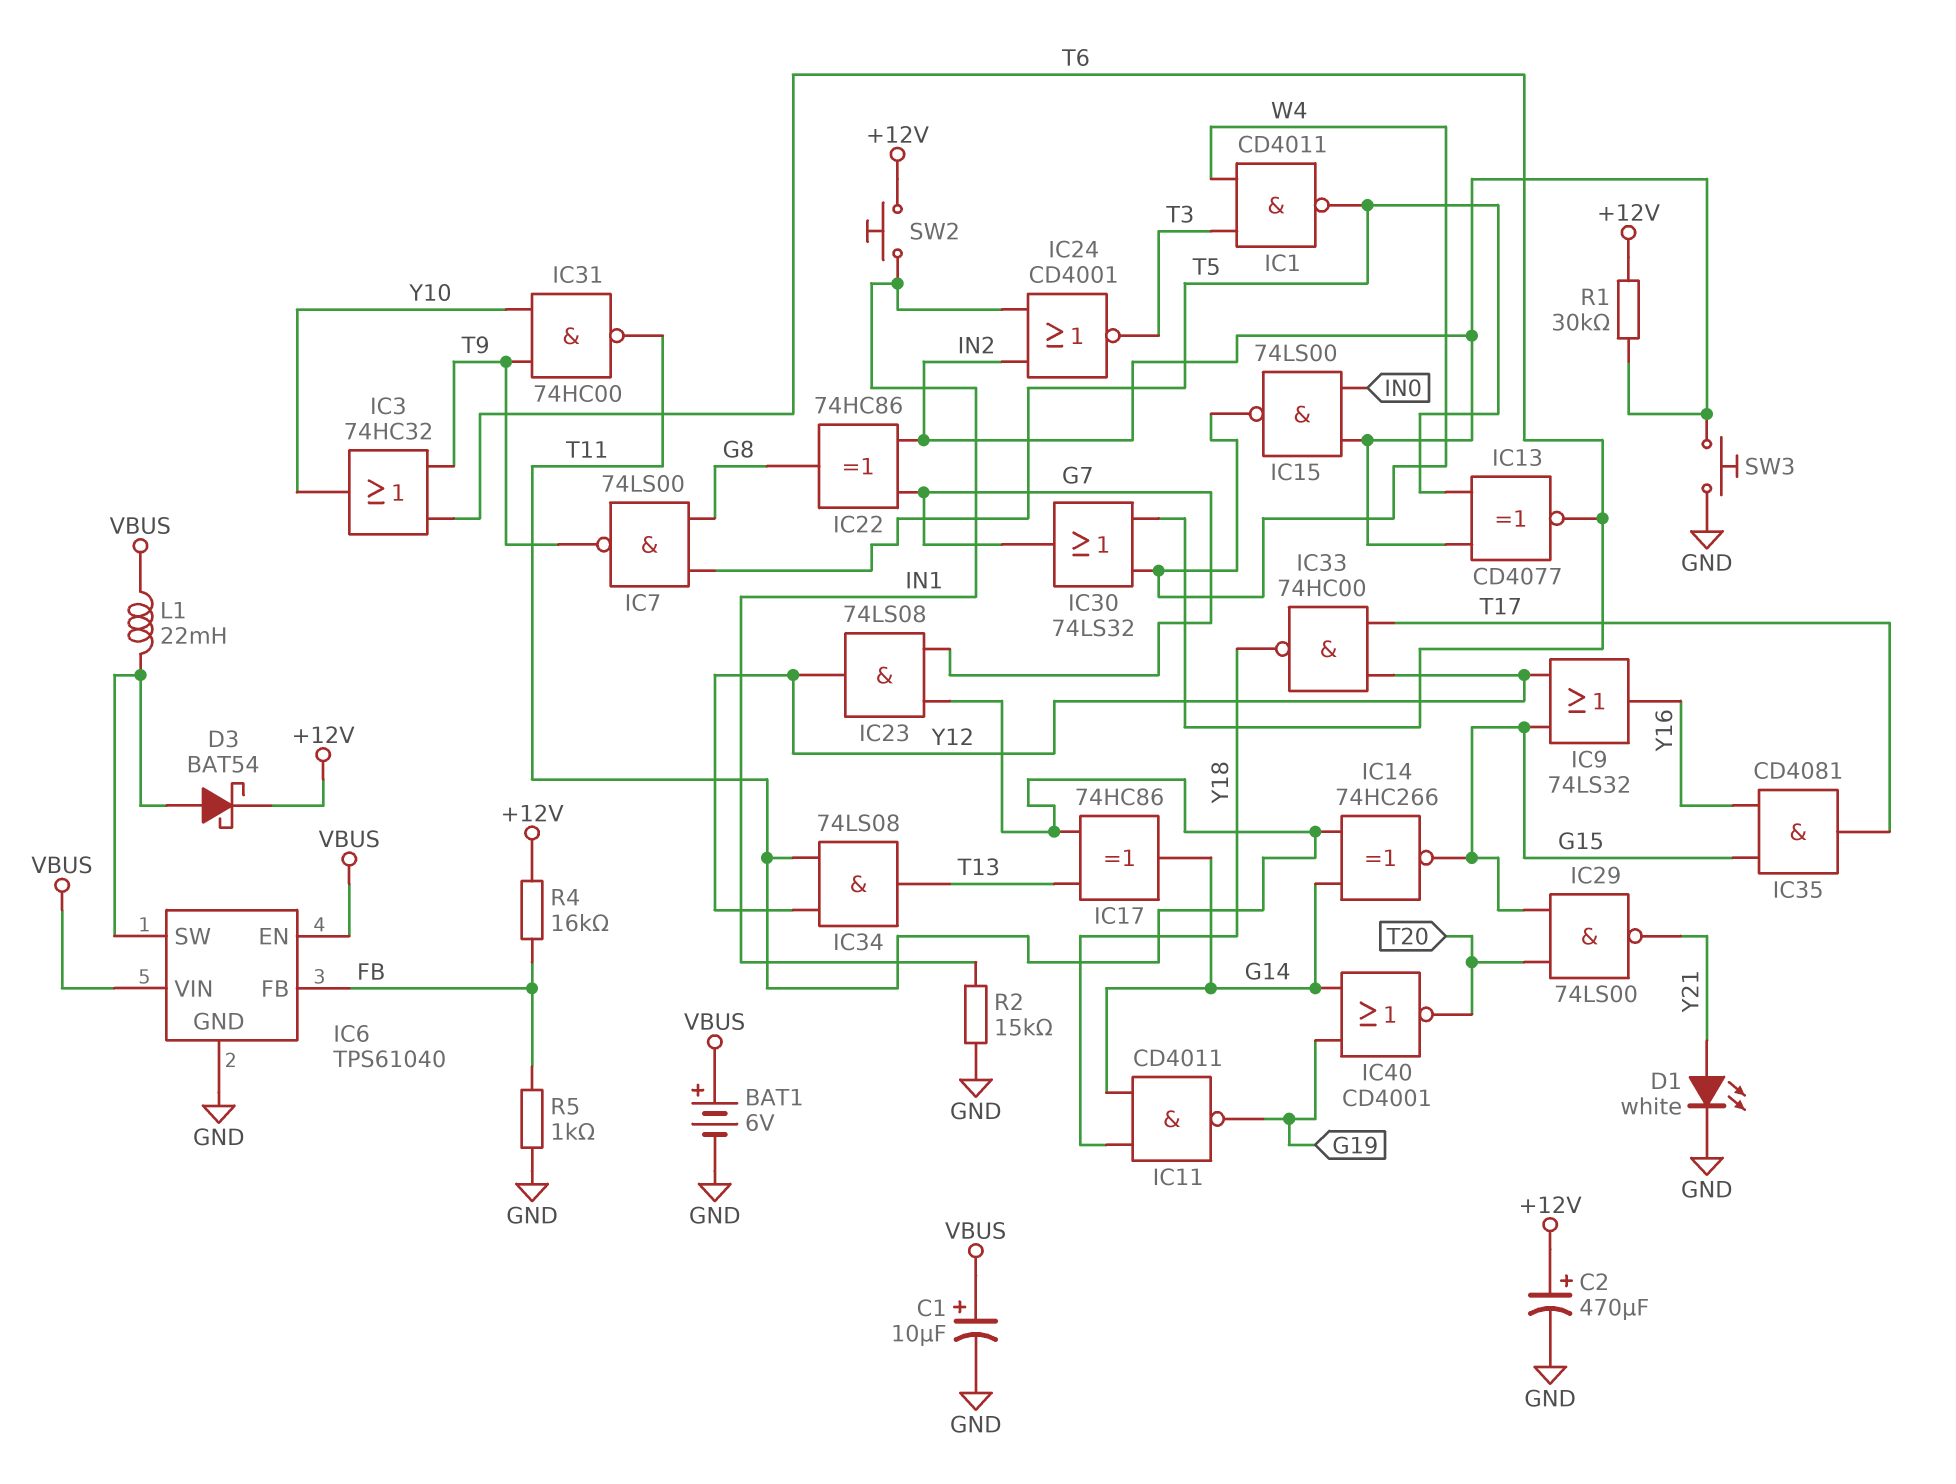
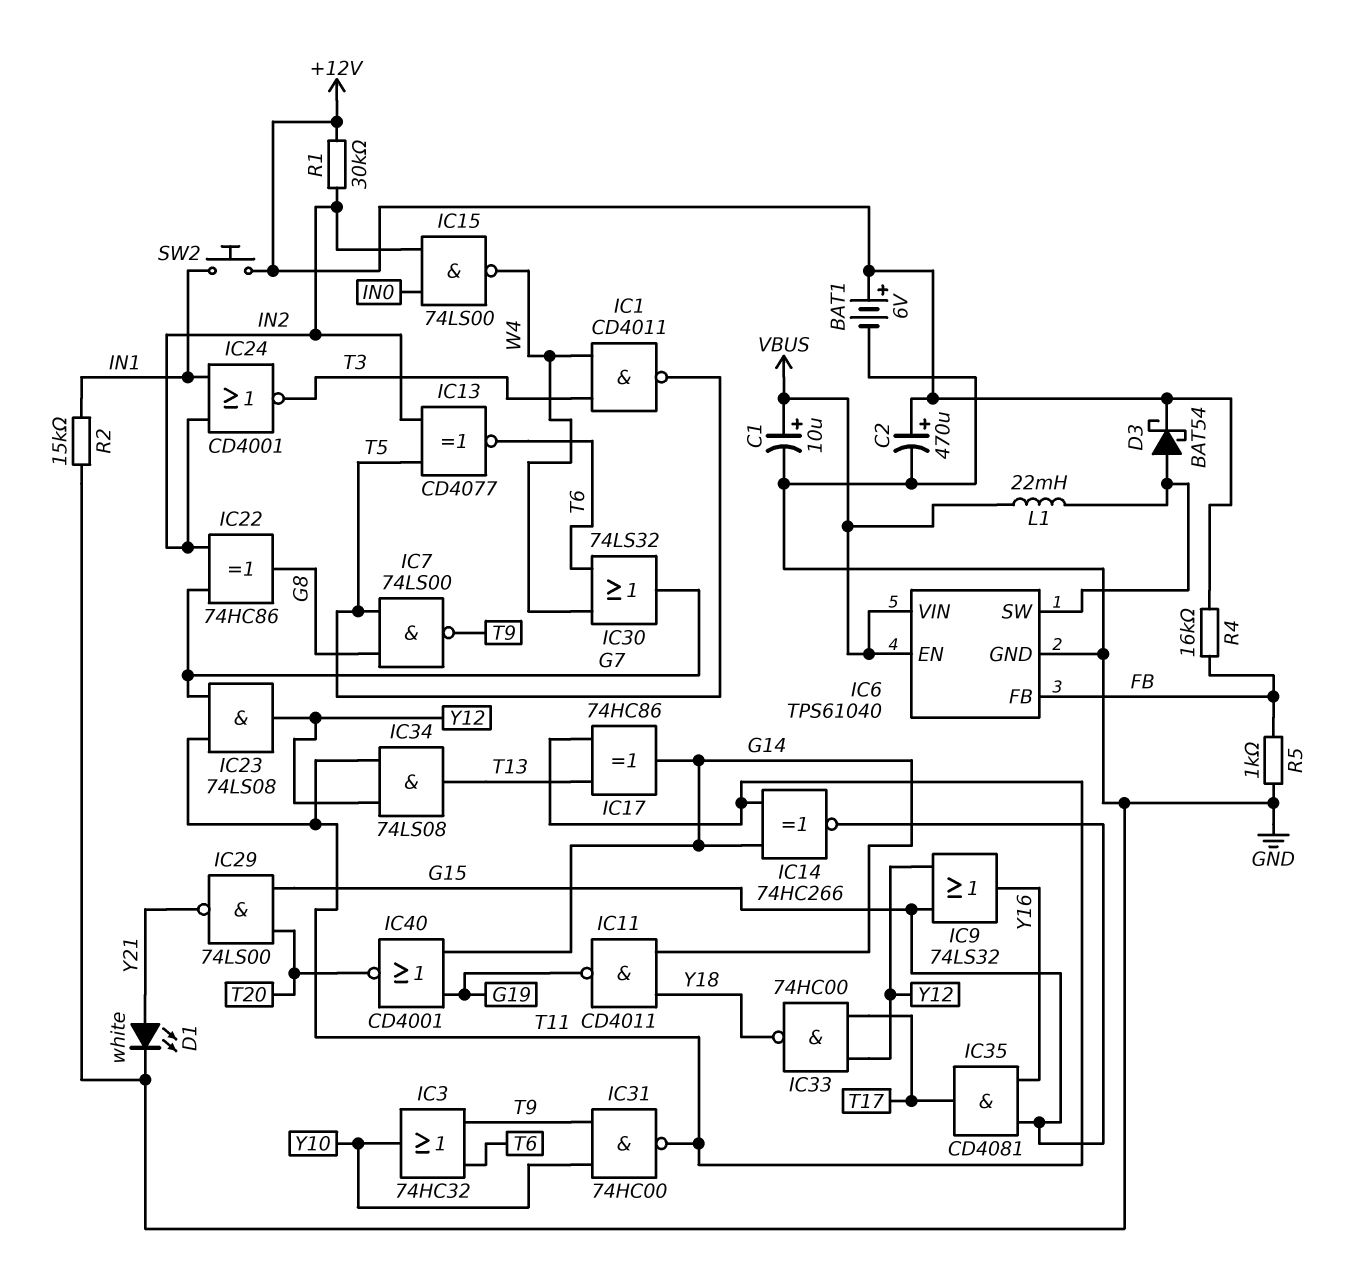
BAT1: 6V (plus VBUS, minus GND) -> 6V (plus +12V, minus GND)
SW3: button (GND, IN2) -> none

